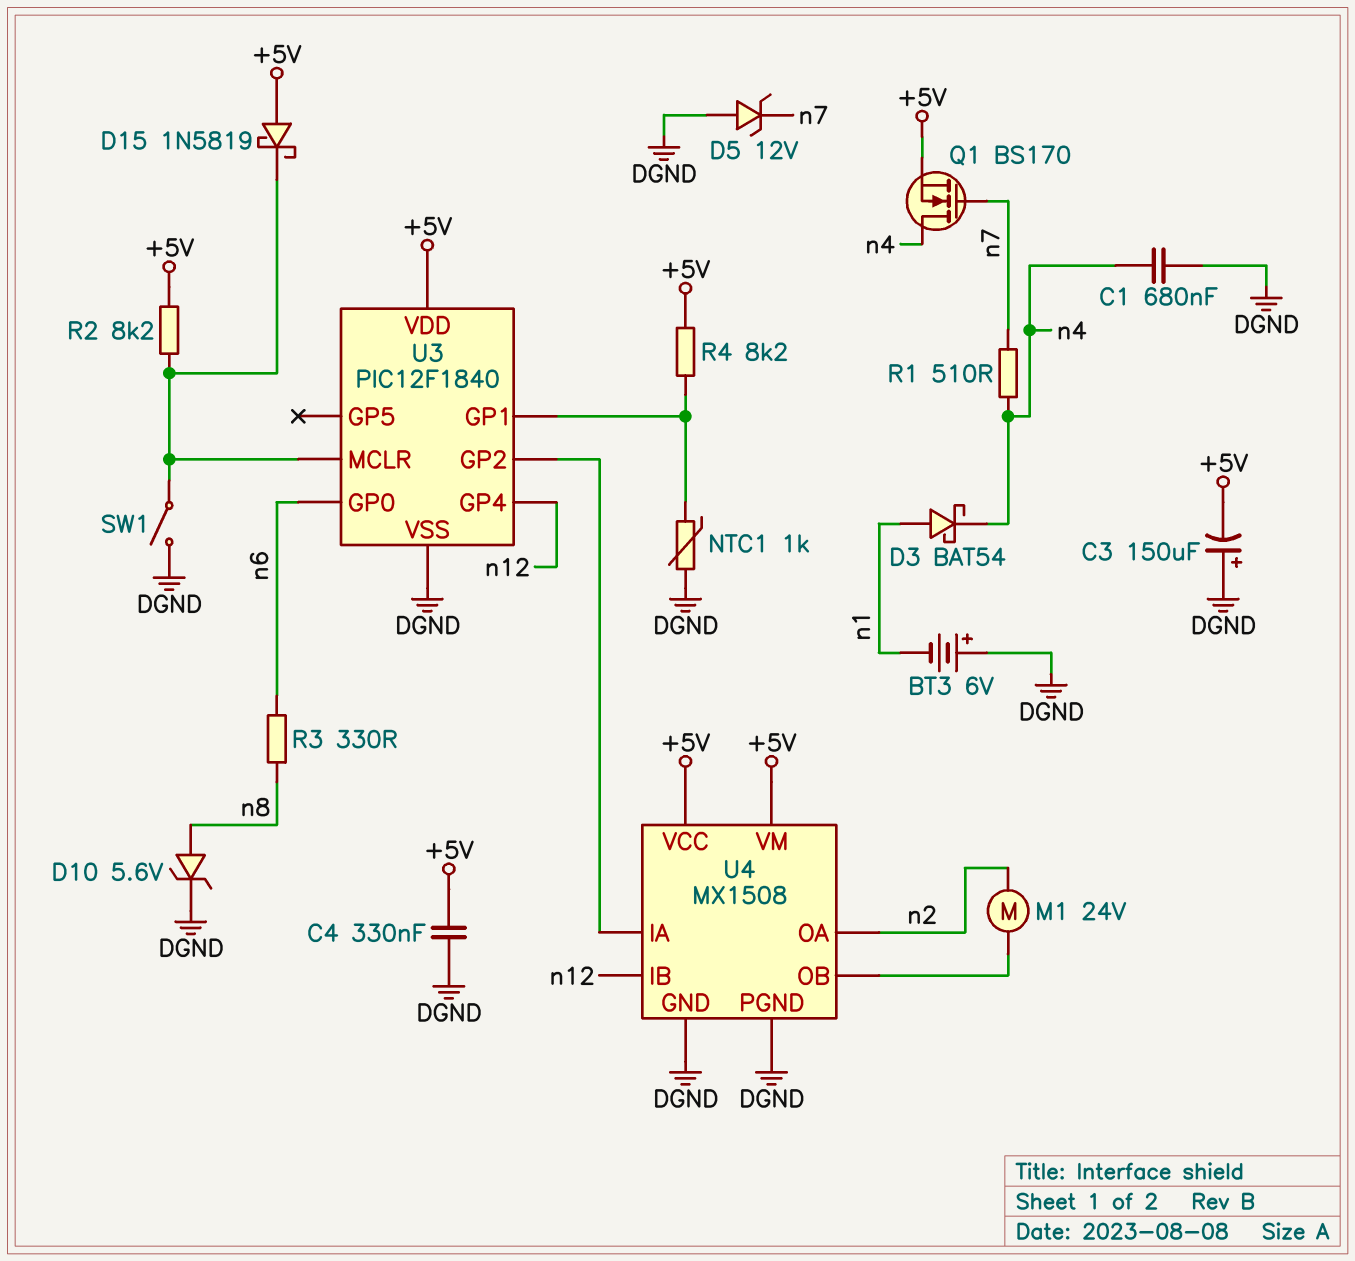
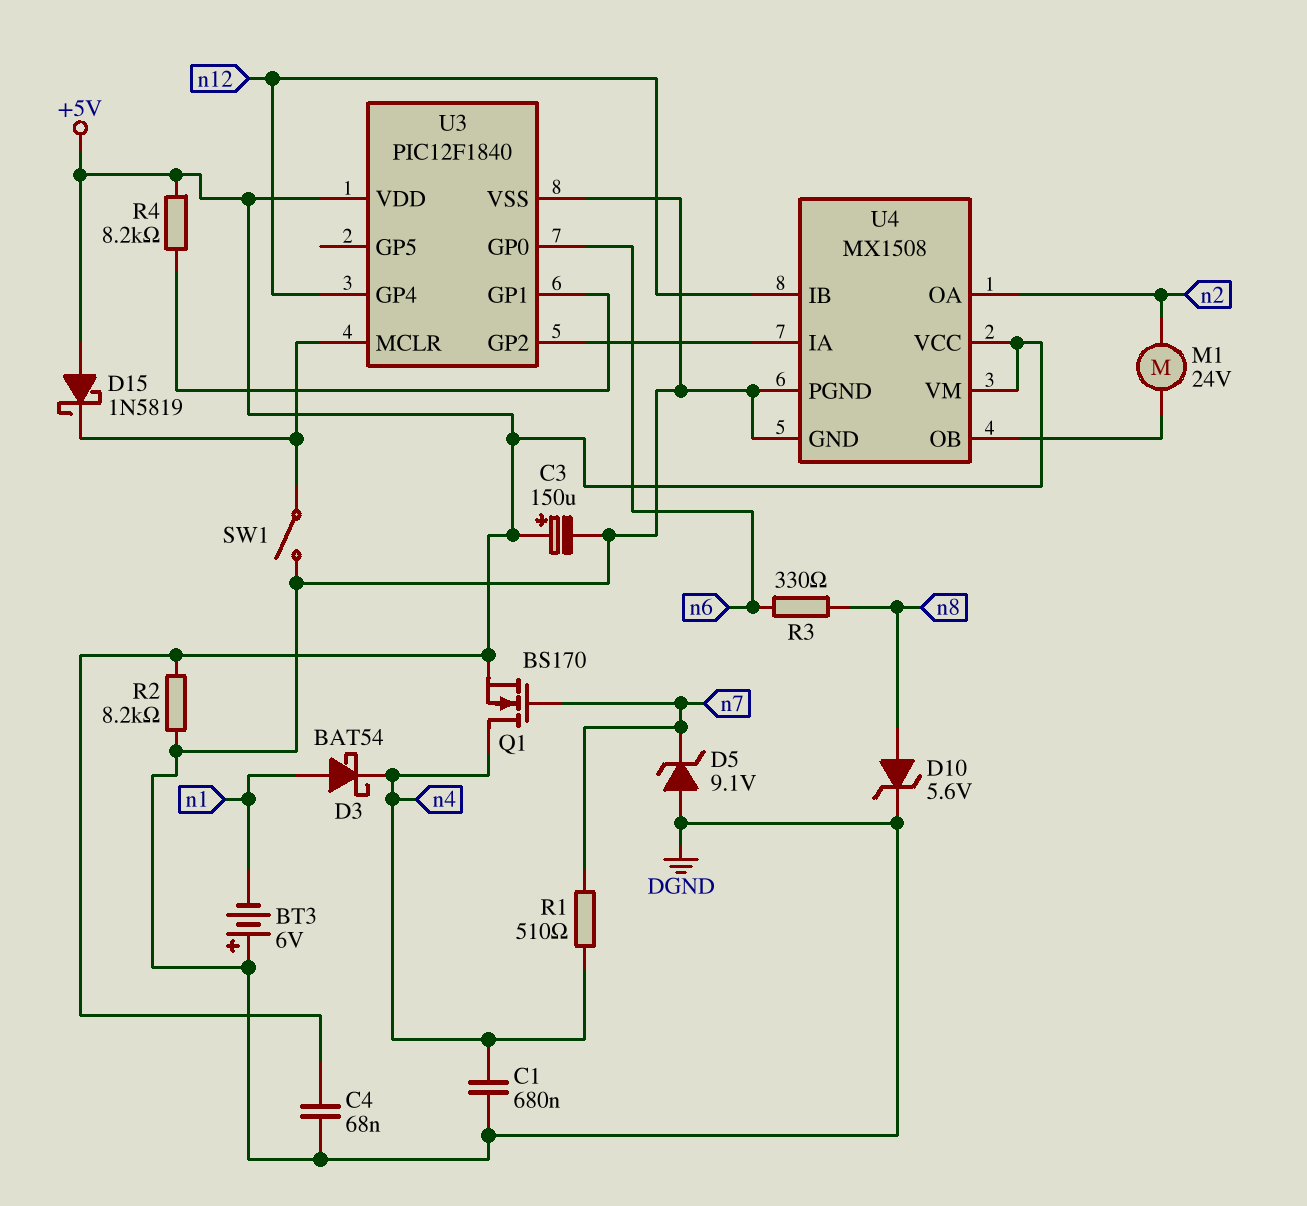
C3: 150uF (plus DGND, minus +5V) -> 150uF (plus +5V, minus DGND)
C4: 330nF (+5V, DGND) -> 68nF (+5V, DGND)
D5: zener 12V (A DGND, K n7) -> zener 9.1V (A DGND, K n7)
NTC1: 1k (DGND, U3/GP1) -> none
R2: 8.2k (+5V, U3/MCLR) -> 8.2k (+5V, DGND)

